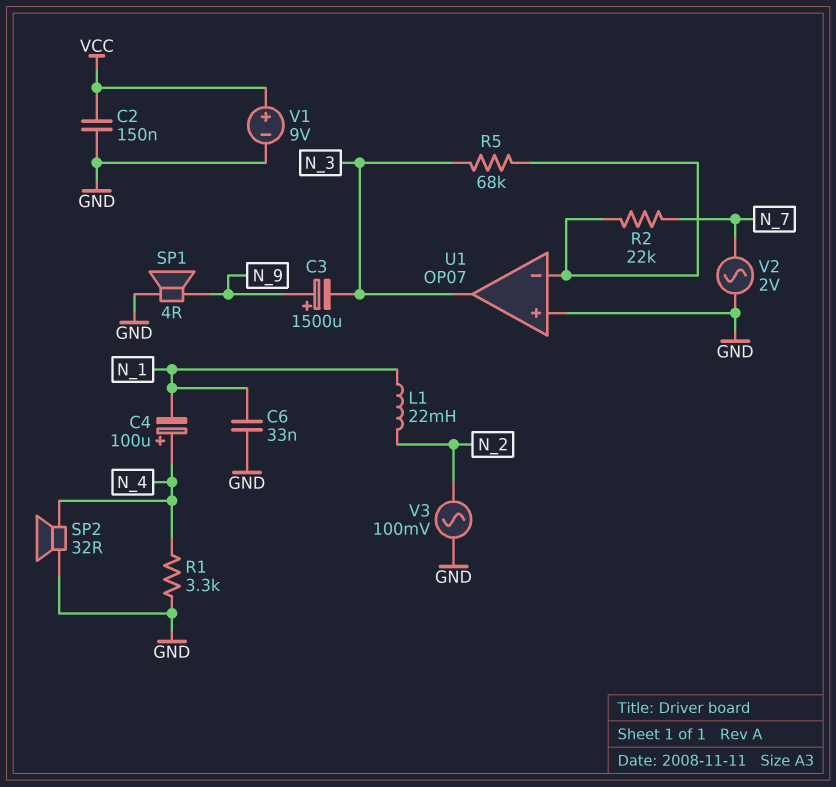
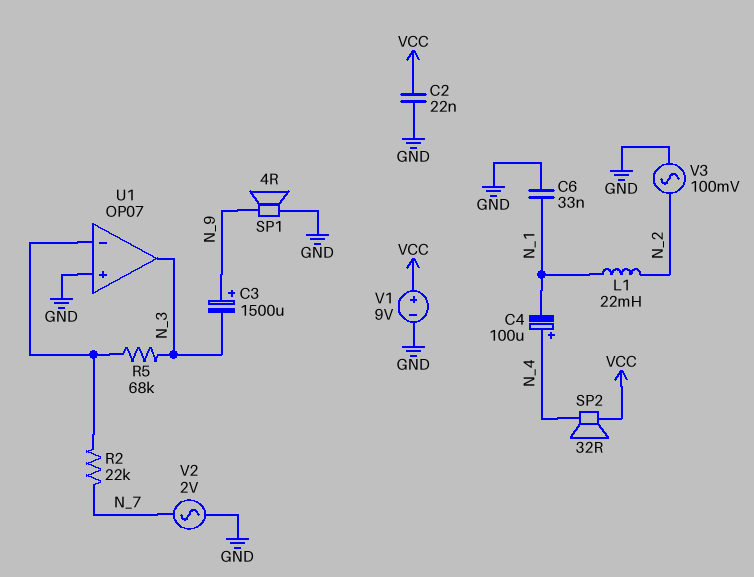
C2: 150nF (GND, VCC) -> 22nF (GND, VCC)
R1: 3.3k (GND, N_4) -> none
SP2: speaker 32R (GND, N_4) -> speaker 32R (N_4, VCC)

